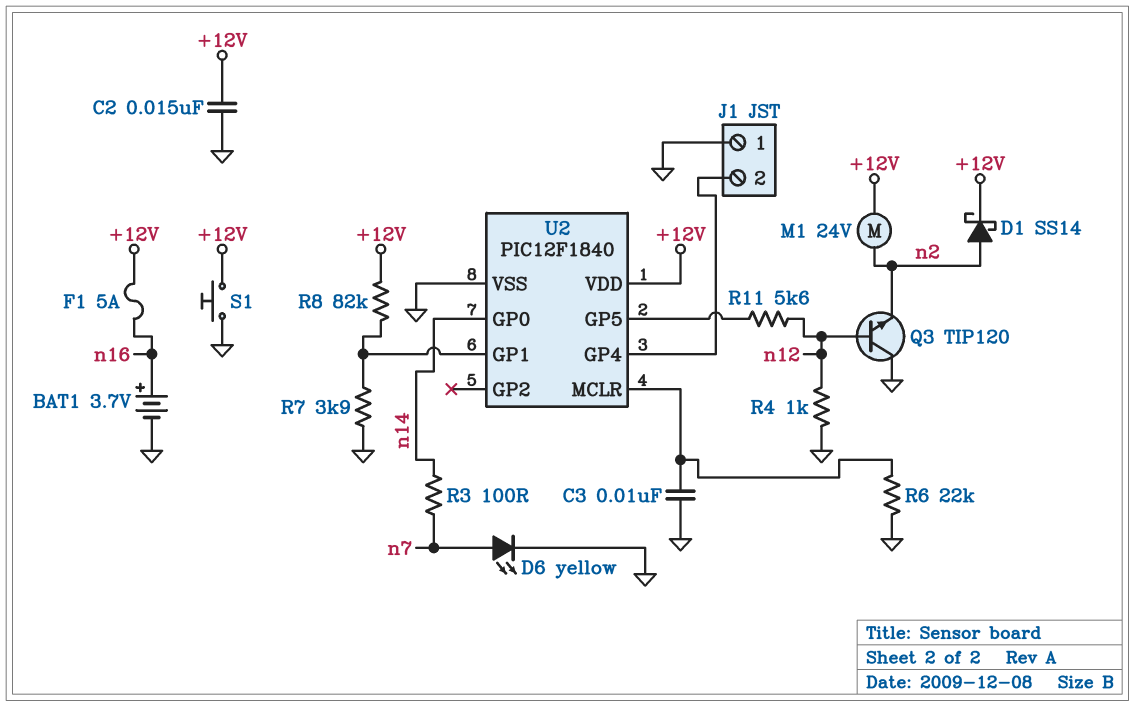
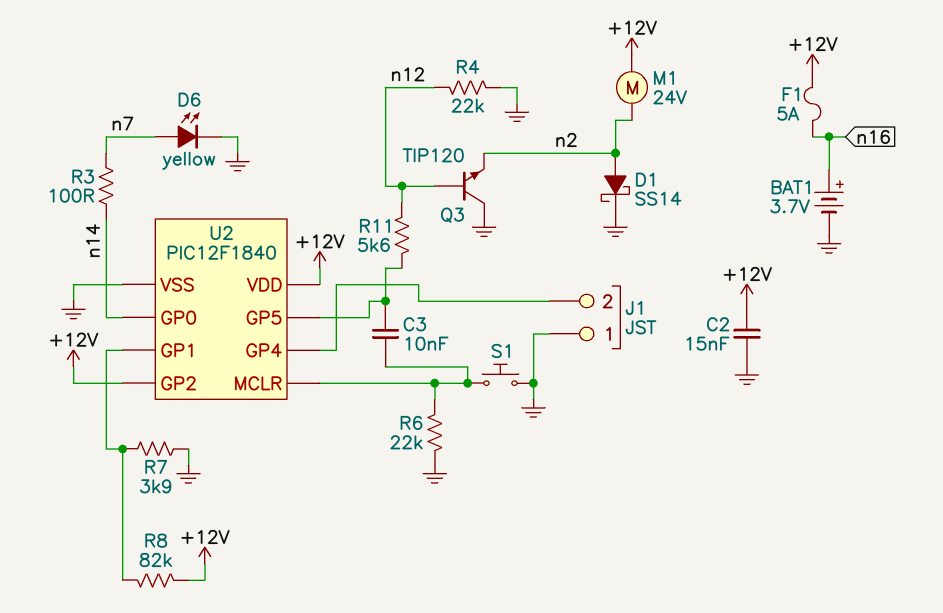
C3: 10nF (GND, U2/MCLR) -> 10nF (U2/GP5, U2/MCLR)
D1: schottky SS14 (A n2, K +12V) -> schottky SS14 (A n2, K GND)
R4: 1k (GND, n12) -> 22k (GND, n12)
S1: button (+12V, GND) -> button (GND, U2/MCLR)
U2 pin GP2: none -> +12V

